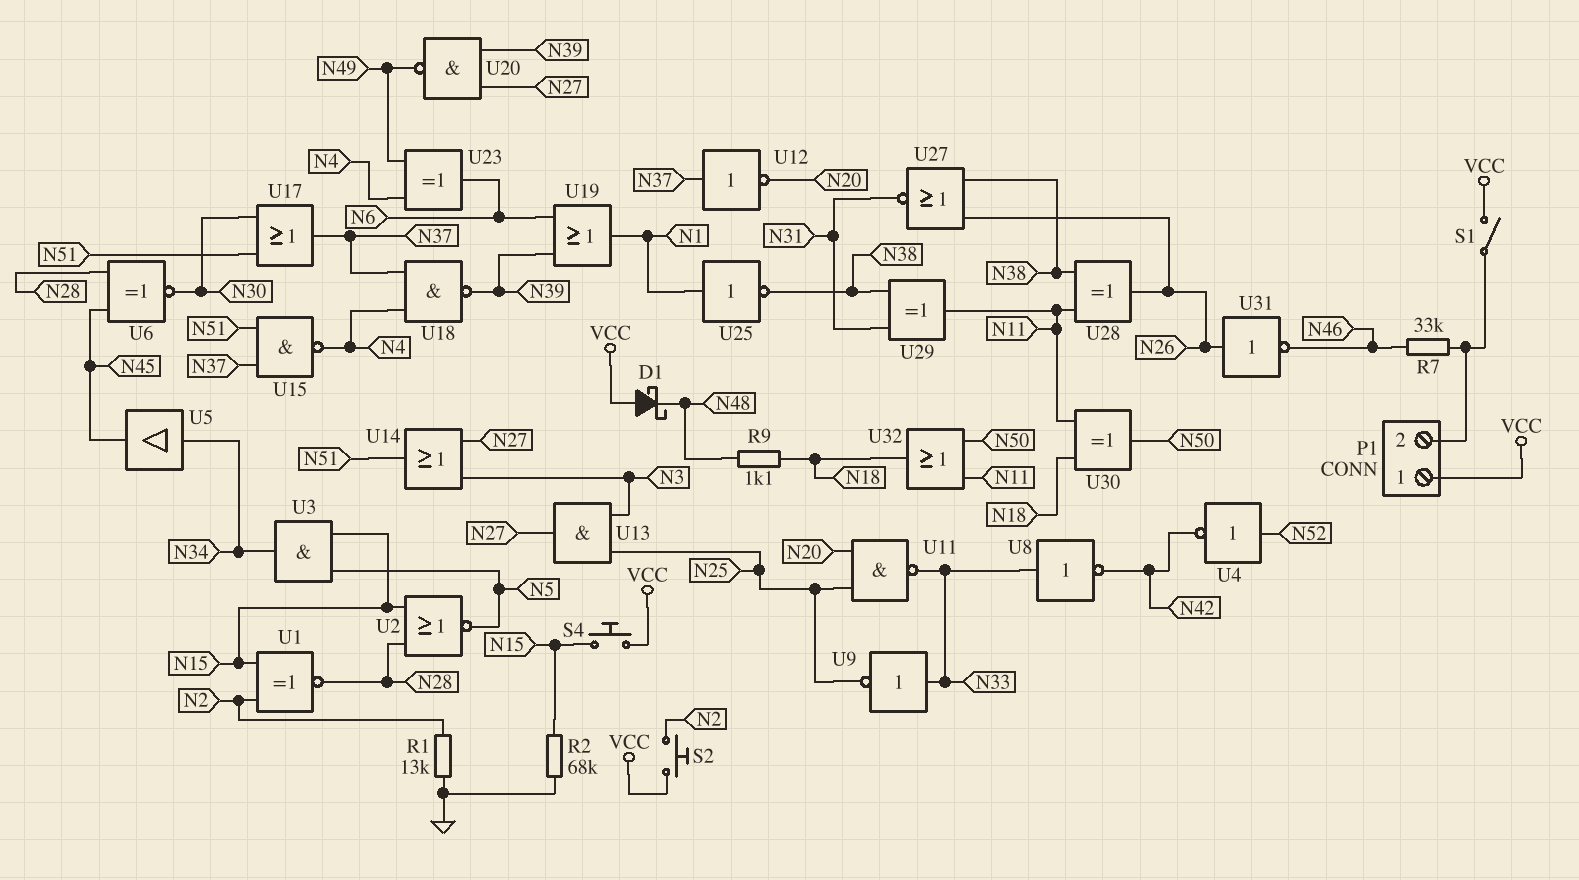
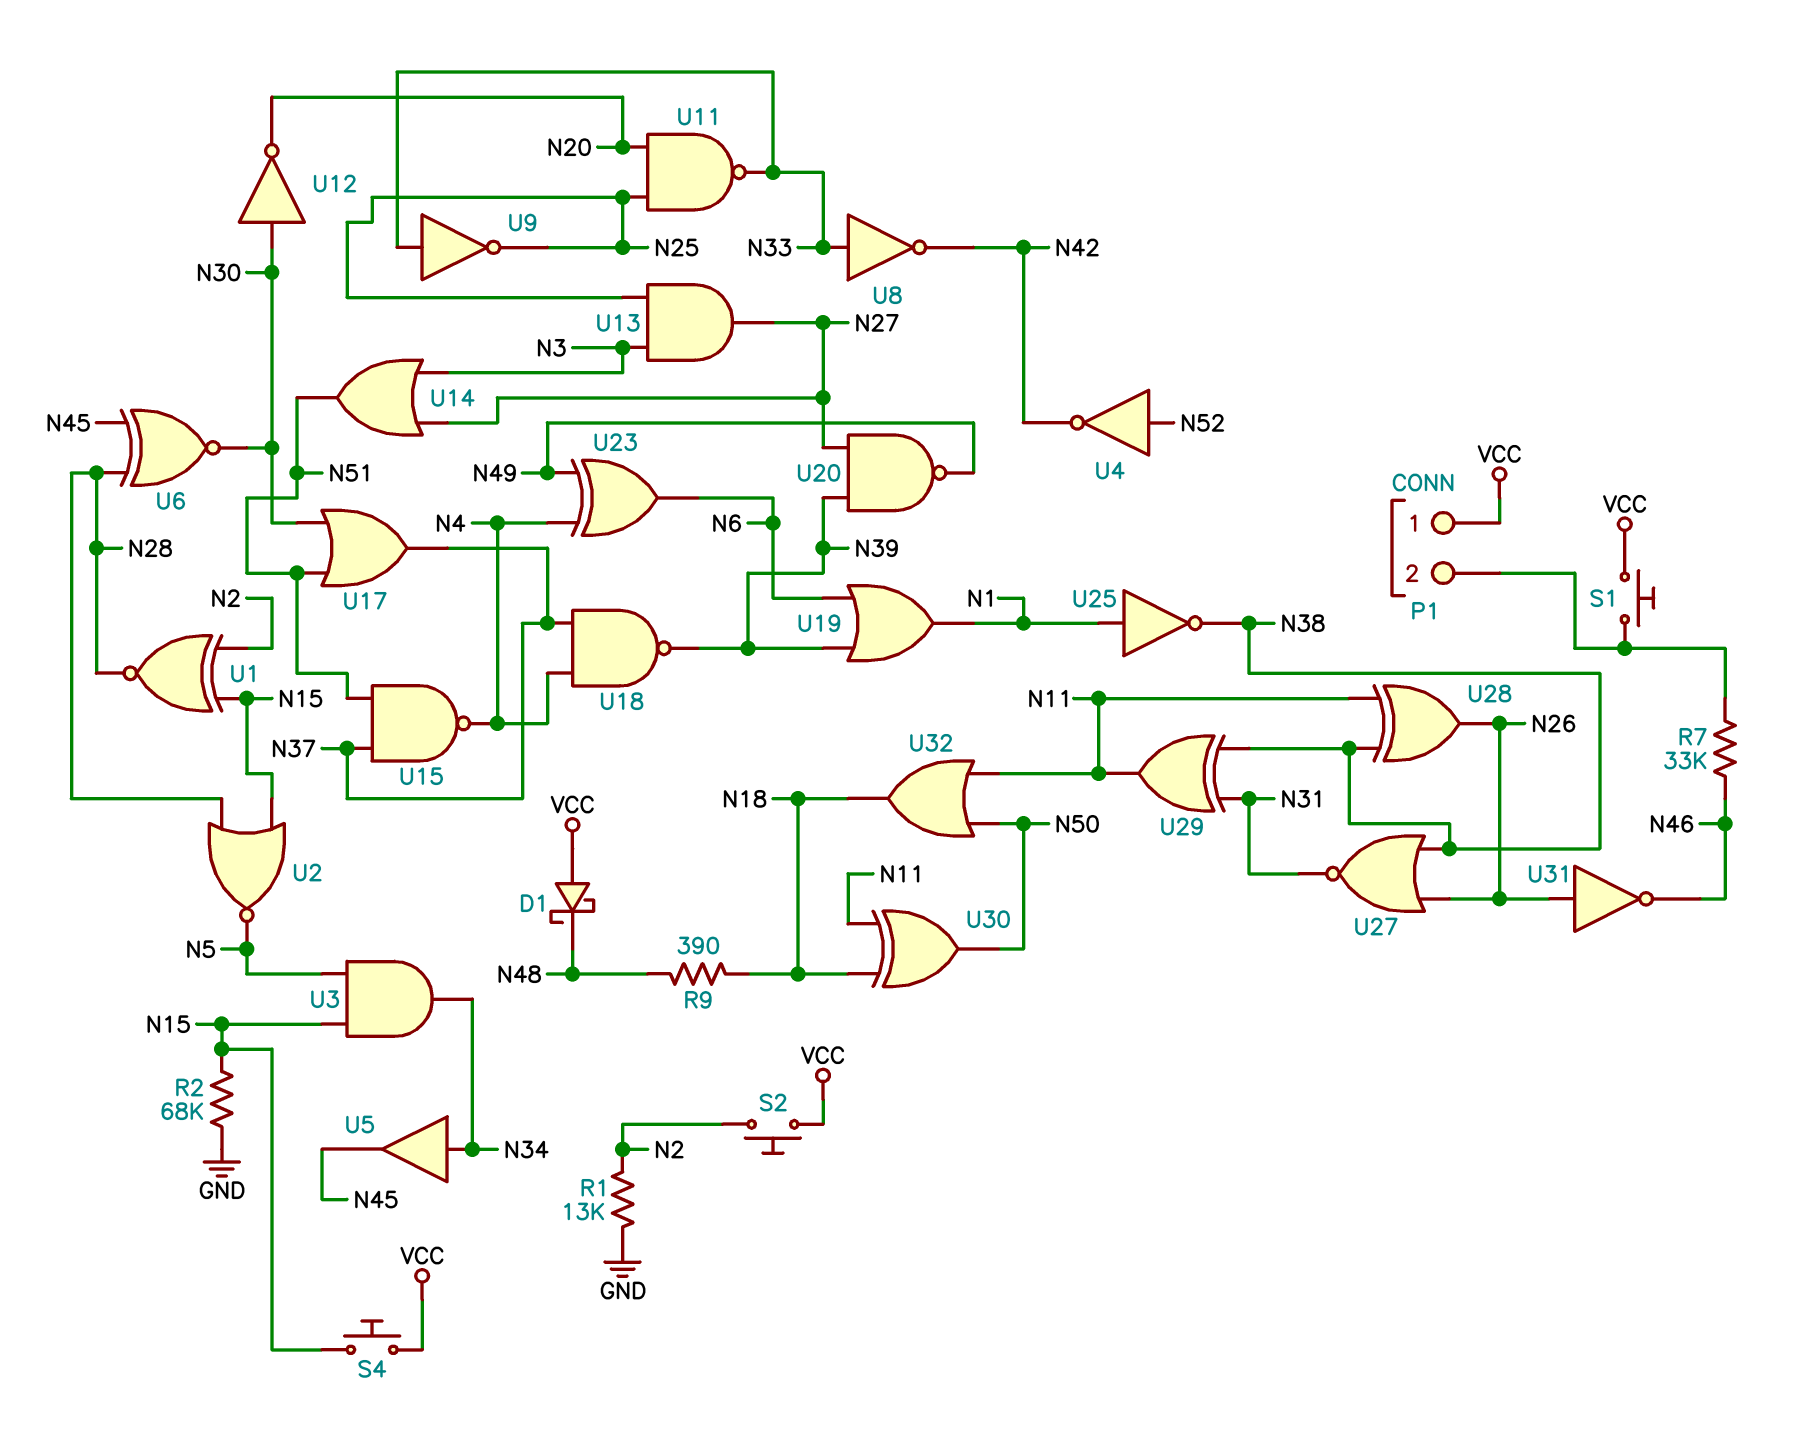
R9: 1.1k (N18, N48) -> 390 (N18, N48)
S1: switch (P1/2, VCC) -> button (P1/2, VCC)
U12: NOT (in N37, out N20) -> NOT (in N30, out N20)

